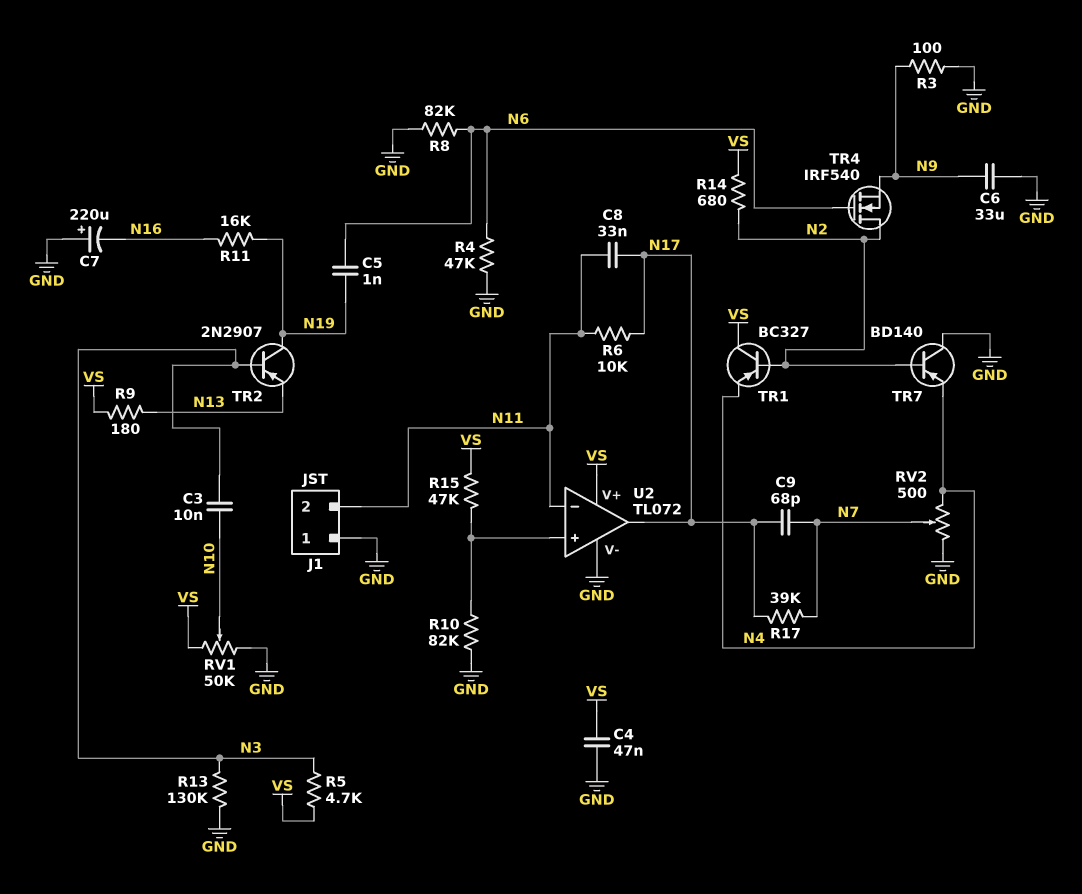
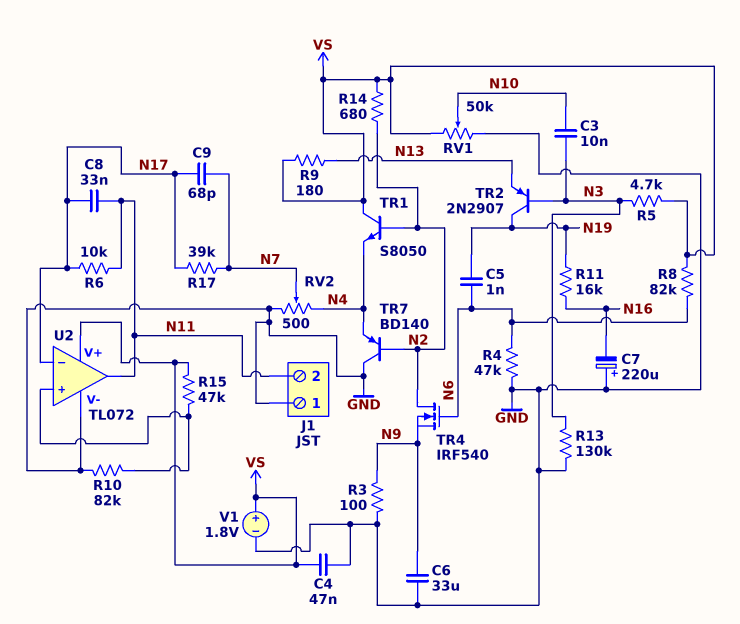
R8: 82k (GND, N6) -> 82k (N6, VS)
TR1: PNP BC327 (B N2, C VS, E N4) -> NPN S8050 (B N2, C VS, E N4)
U2 pin in-: N11 -> N17
U2 pin out: N17 -> N11
V1: none -> 1.8V (plus VS, minus GND)

